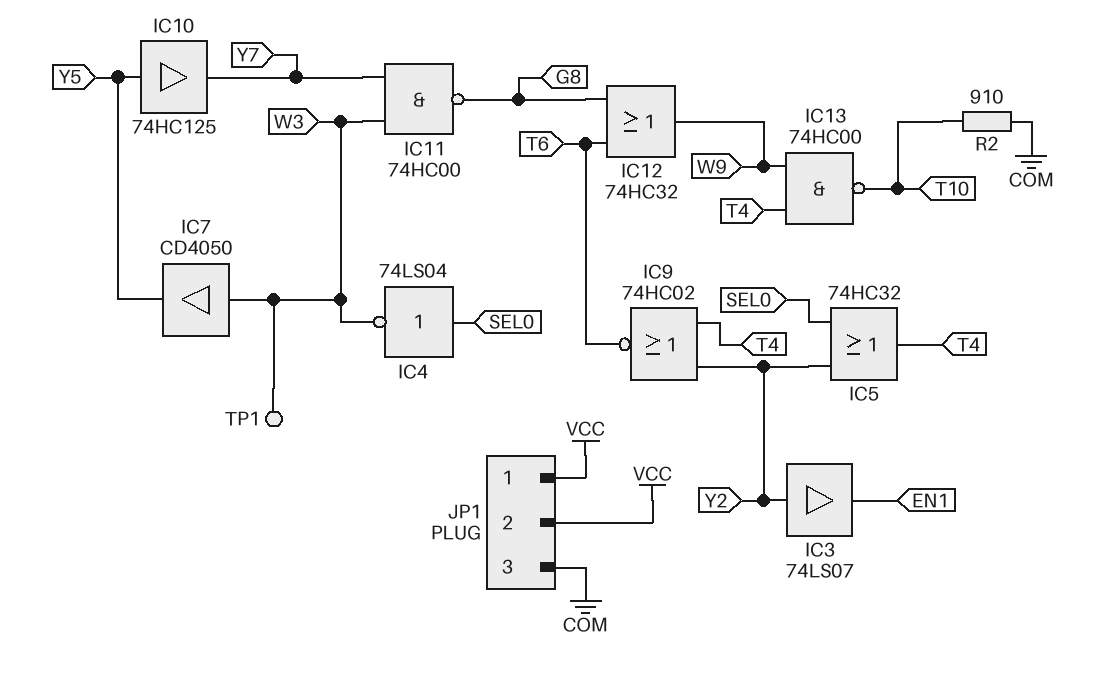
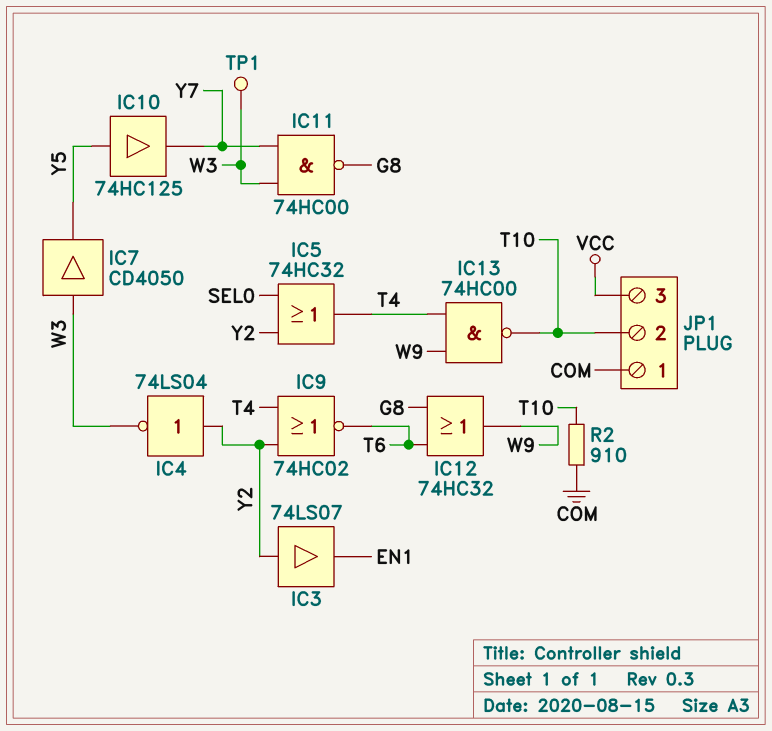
IC4: NOT 74LS04 (in SEL0, out W3) -> NOT 74LS04 (in Y2, out W3)
JP1 pin 1: VCC -> COM
JP1 pin 2: VCC -> T10
JP1 pin 3: COM -> VCC

